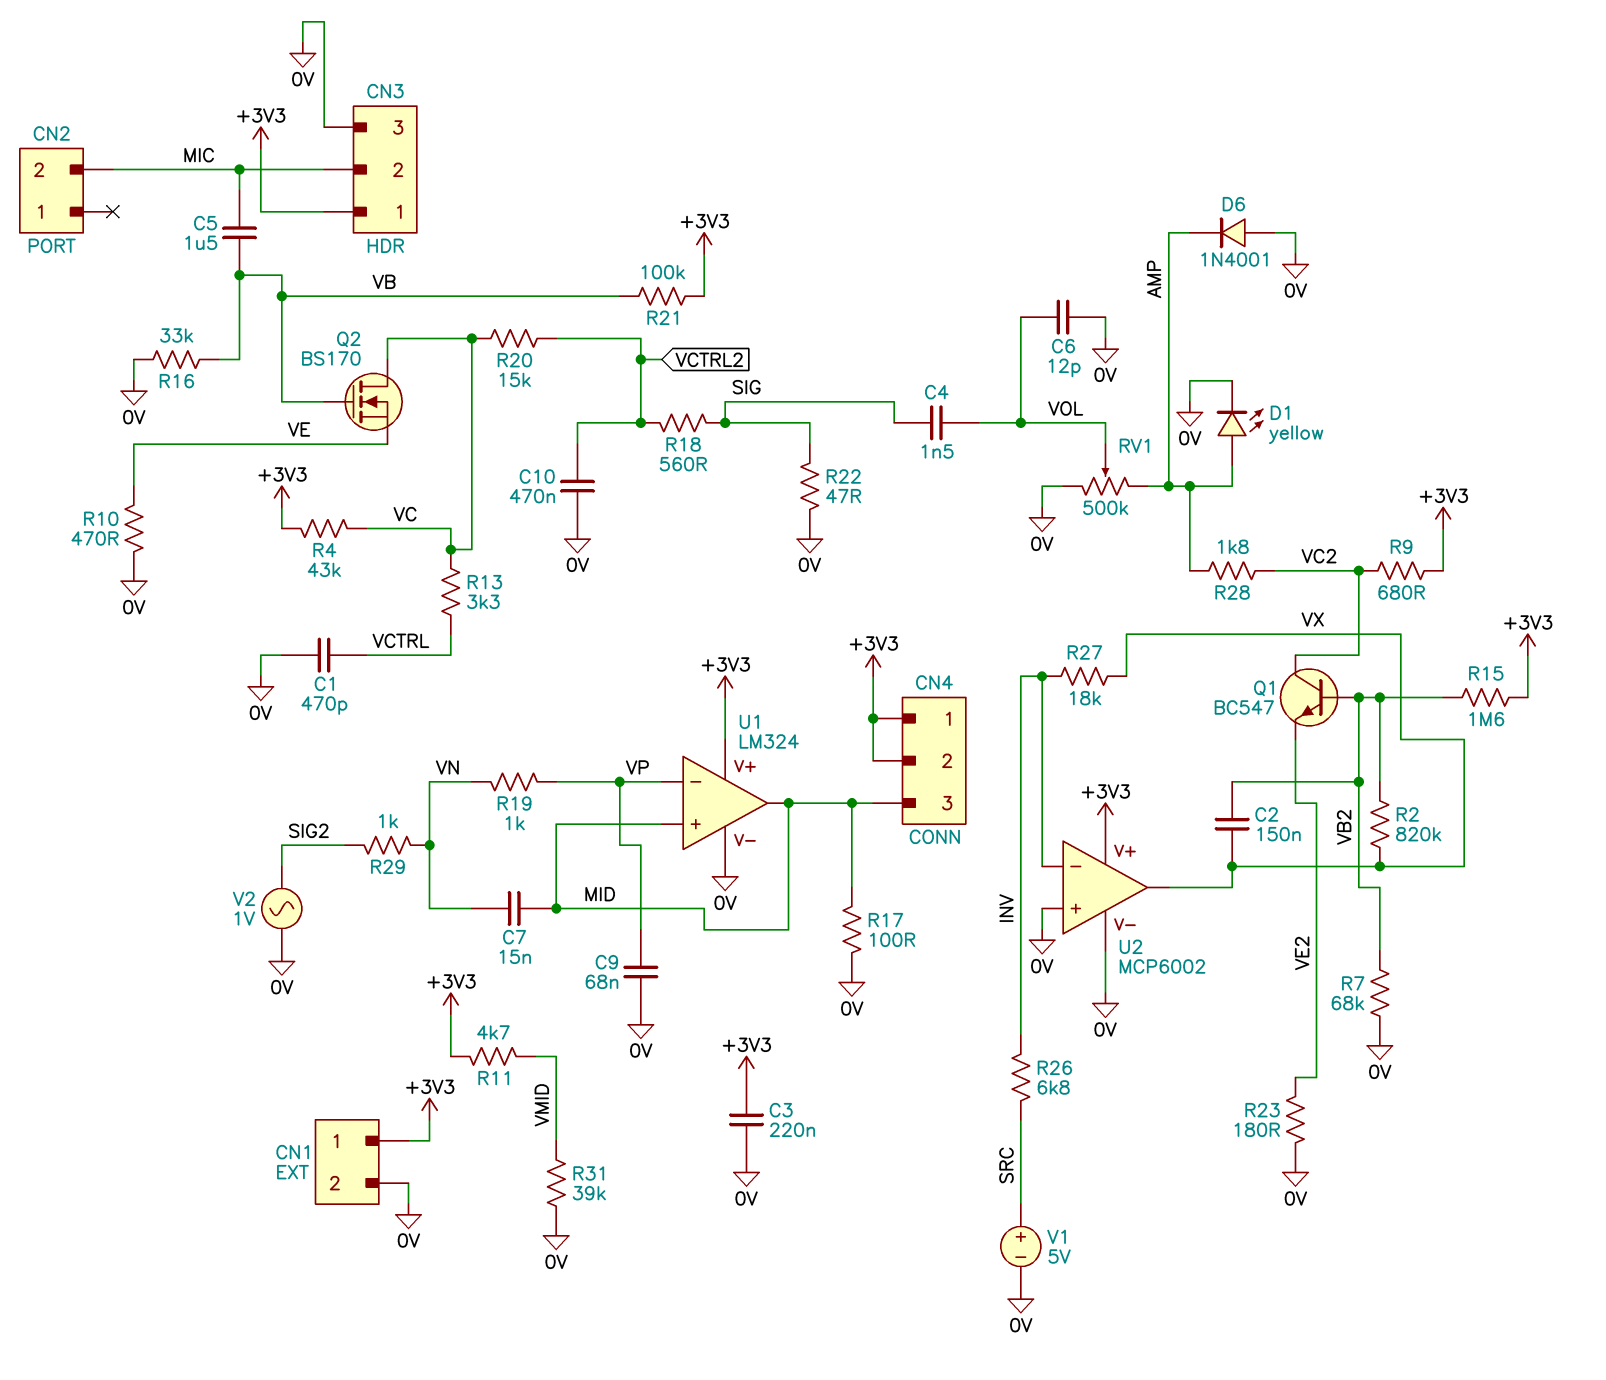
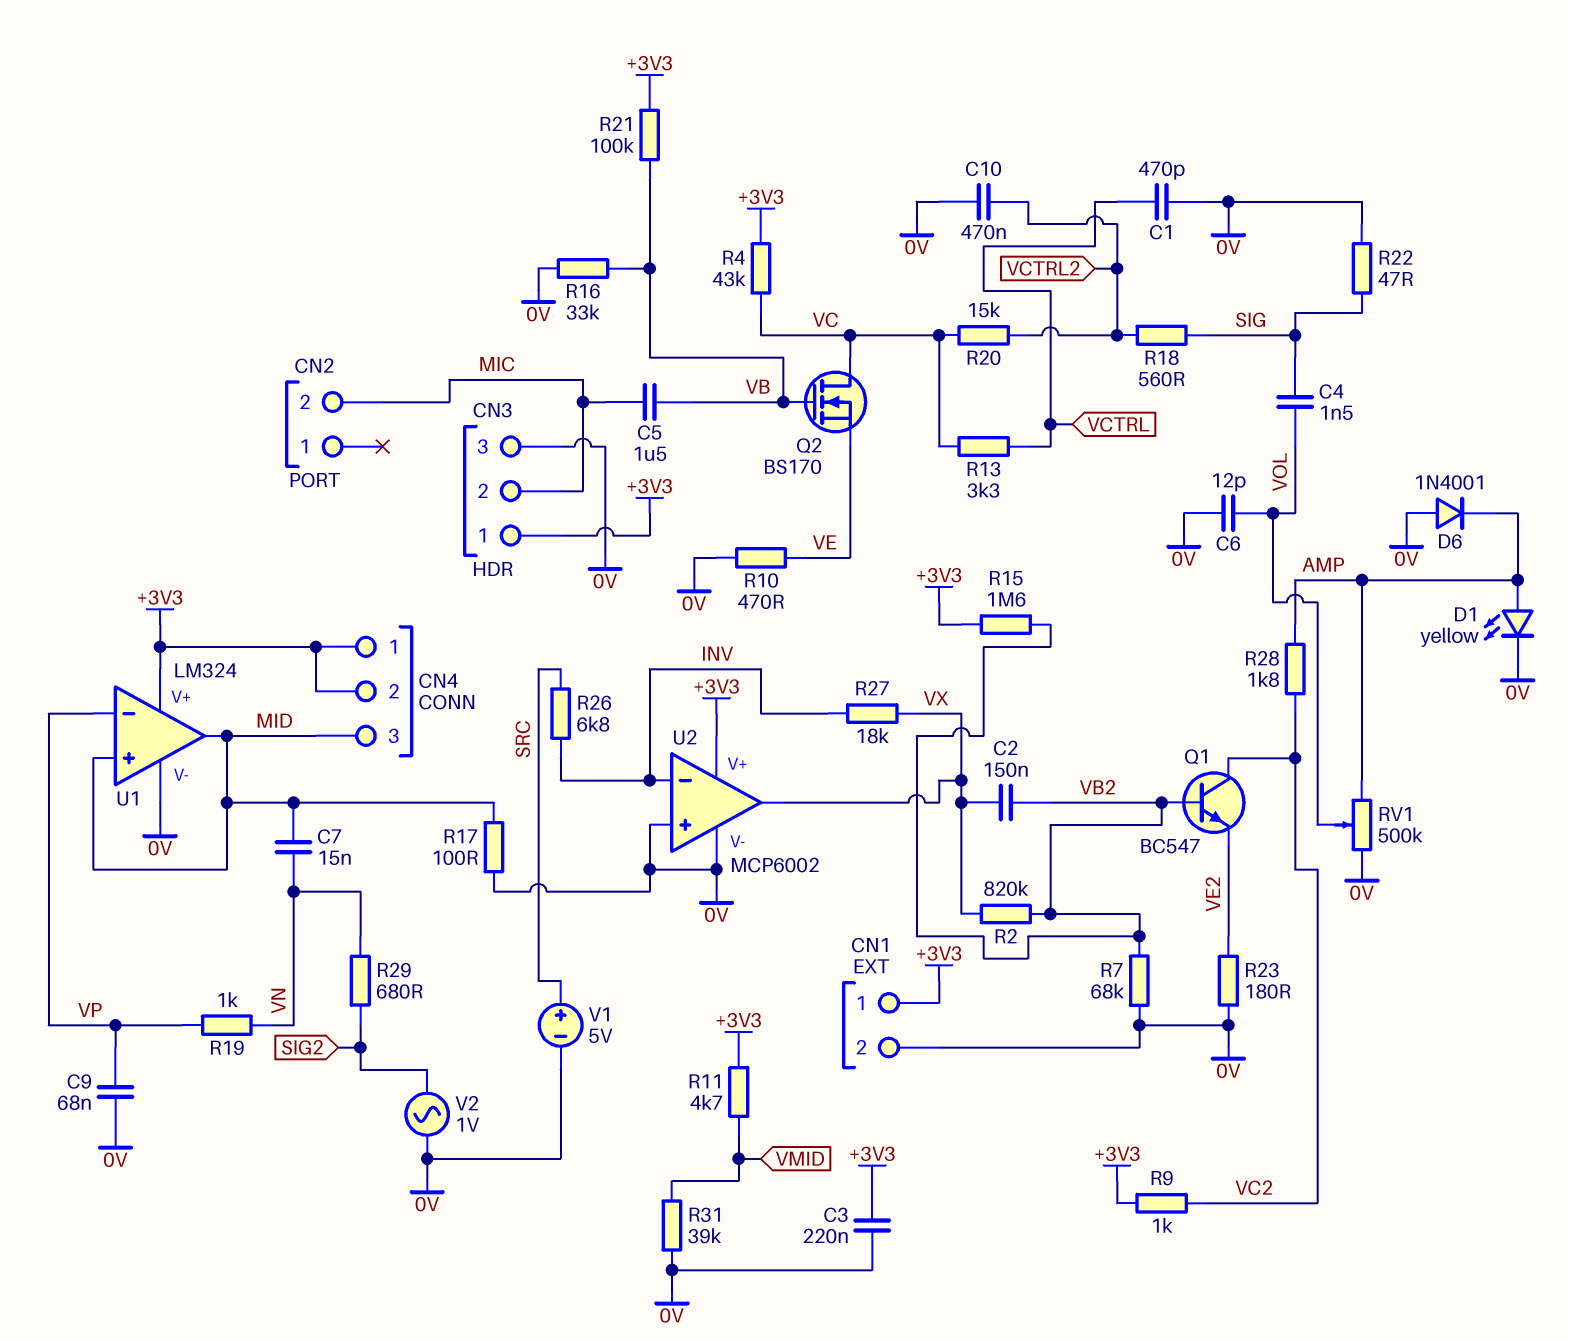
R9: 680 (+3V3, VC2) -> 1k (+3V3, VC2)
R29: 1k (SIG2, VN) -> 680 (SIG2, VN)

